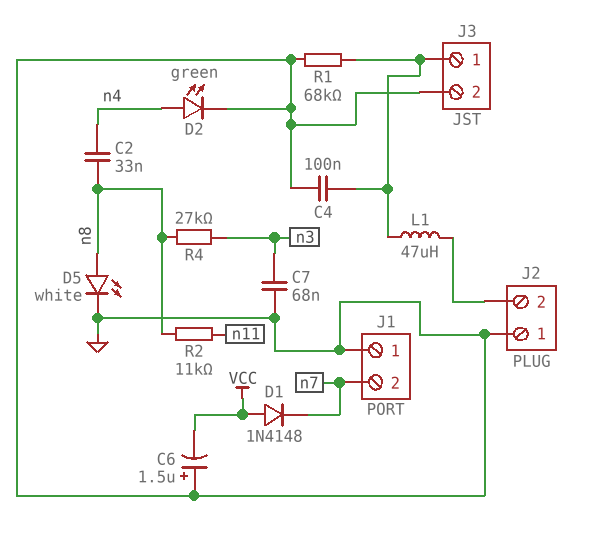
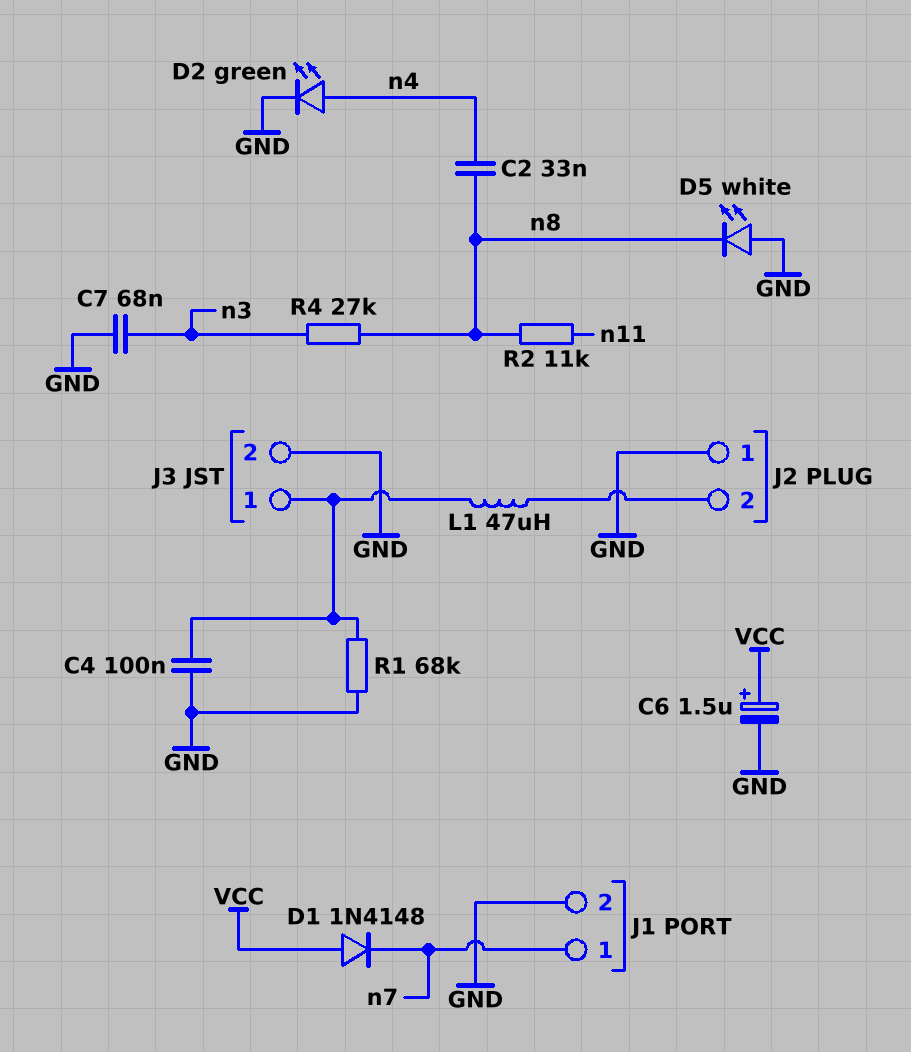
C6: 1.5uF (plus GND, minus VCC) -> 1.5uF (plus VCC, minus GND)
D5: LED white (A n8, K GND) -> LED white (A GND, K n8)
J1 pin 1: GND -> n7
J1 pin 2: n7 -> GND

